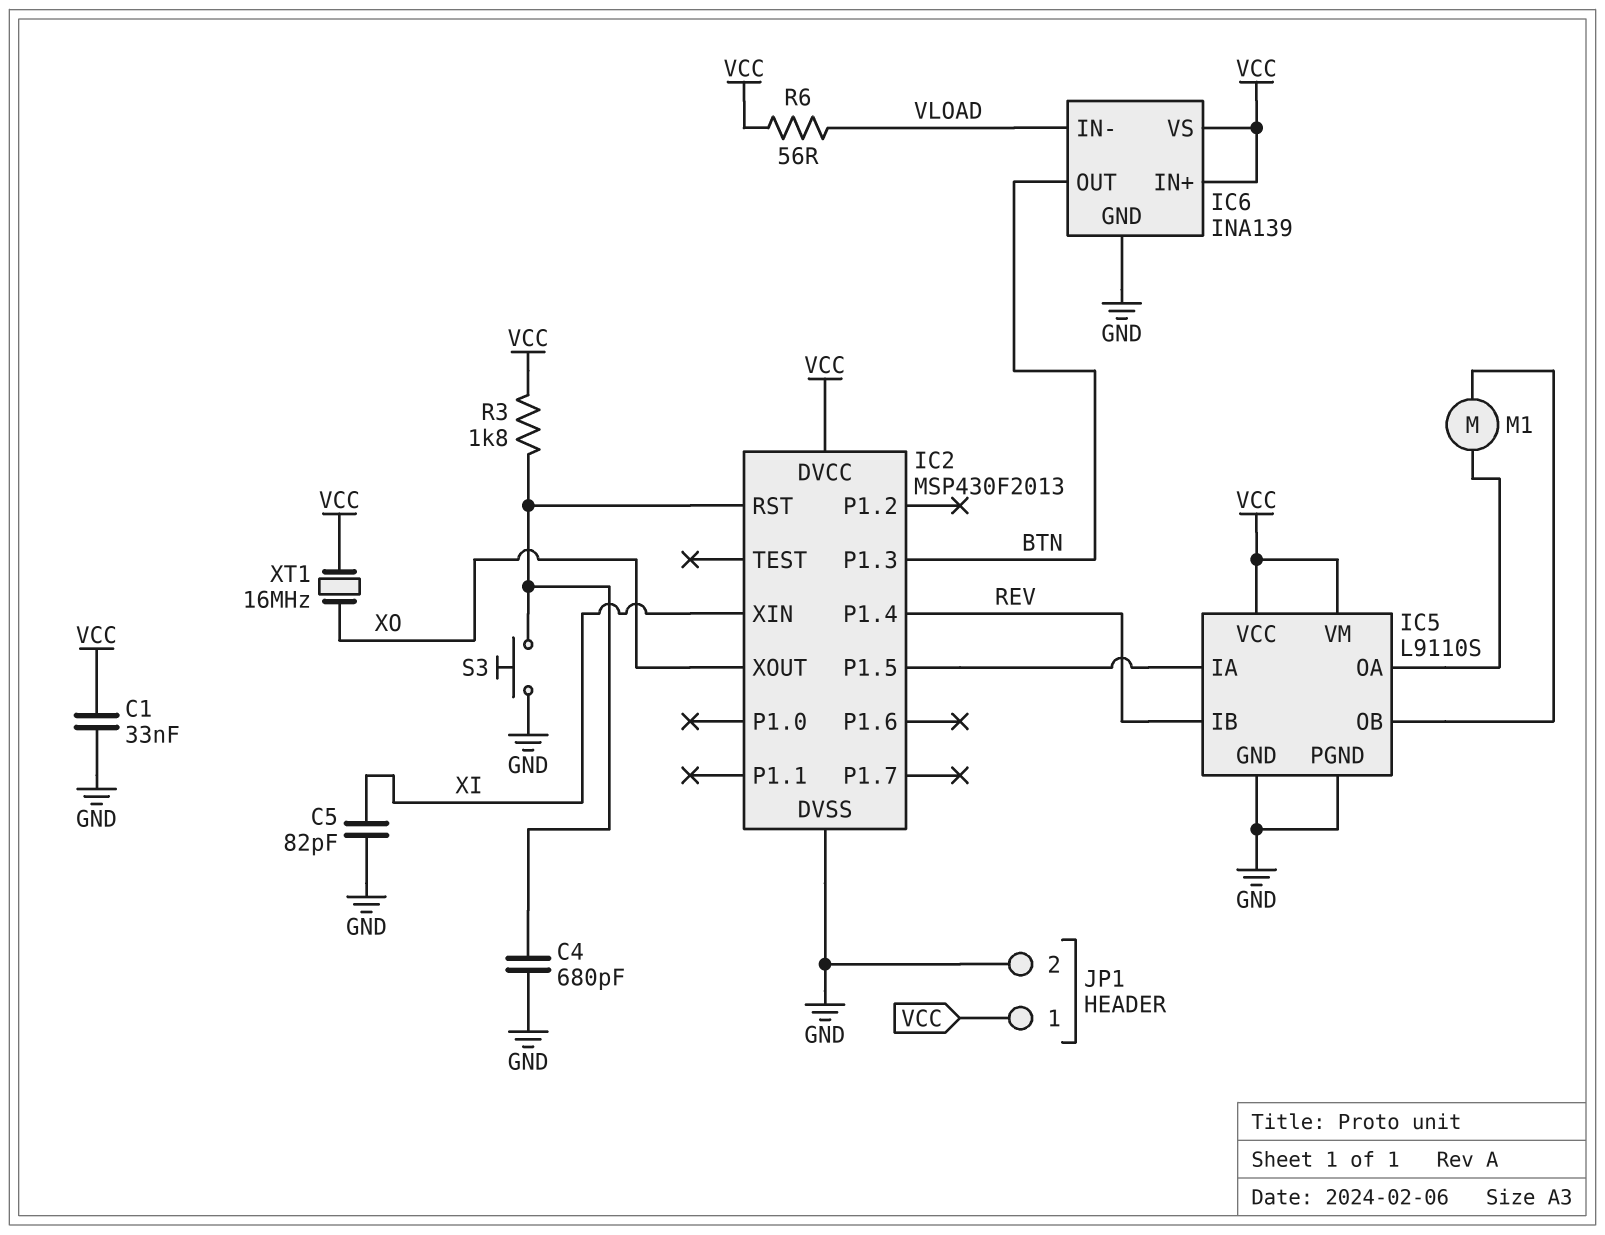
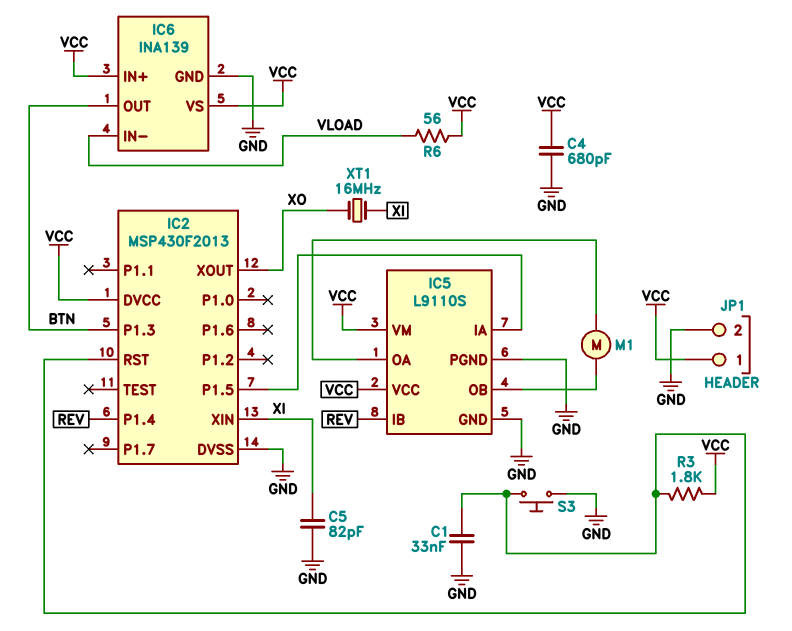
C1: 33nF (GND, VCC) -> 33nF (GND, IC2/RST)
C4: 680pF (GND, IC2/RST) -> 680pF (GND, VCC)
XT1: 16MHz (VCC, XO) -> 16MHz (XI, XO)

